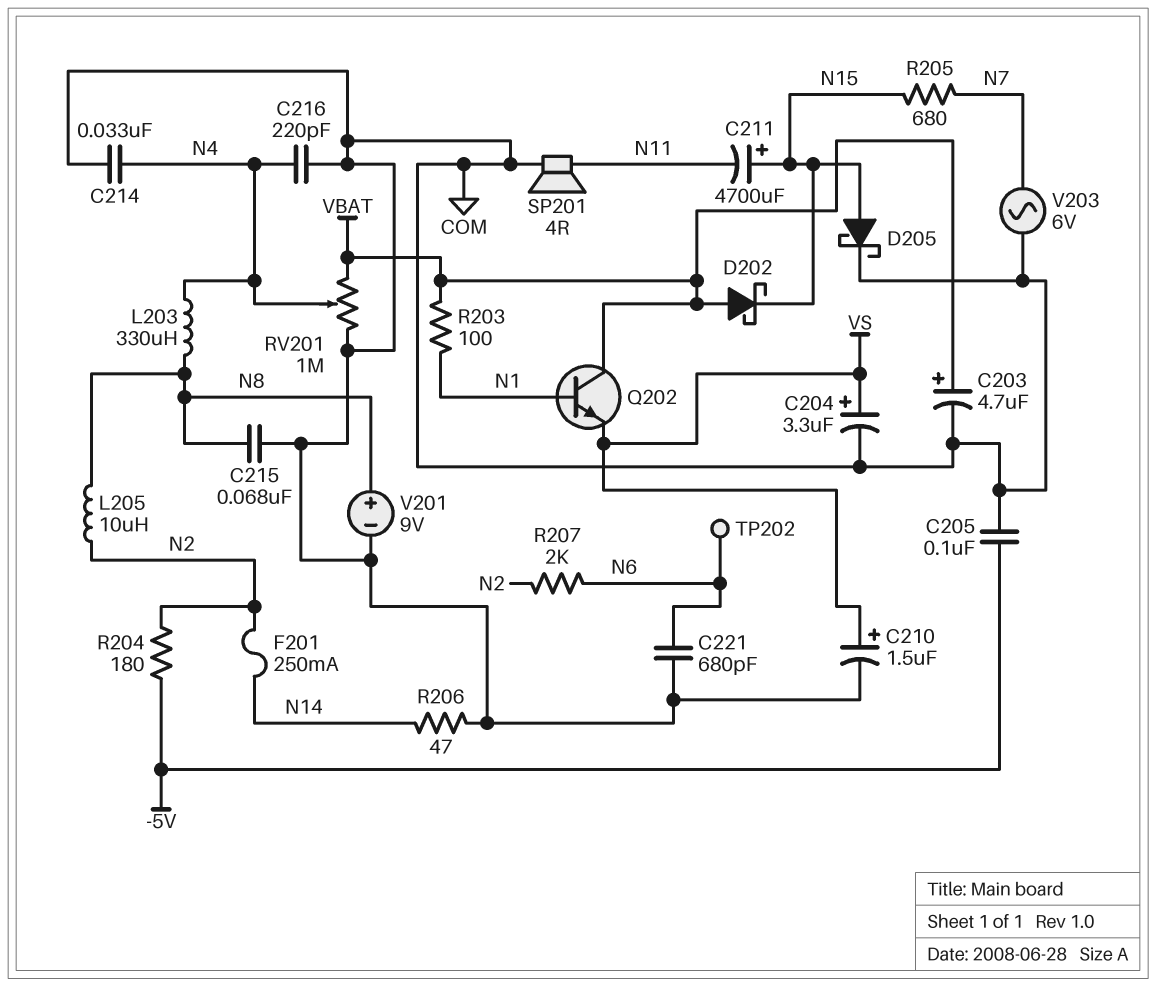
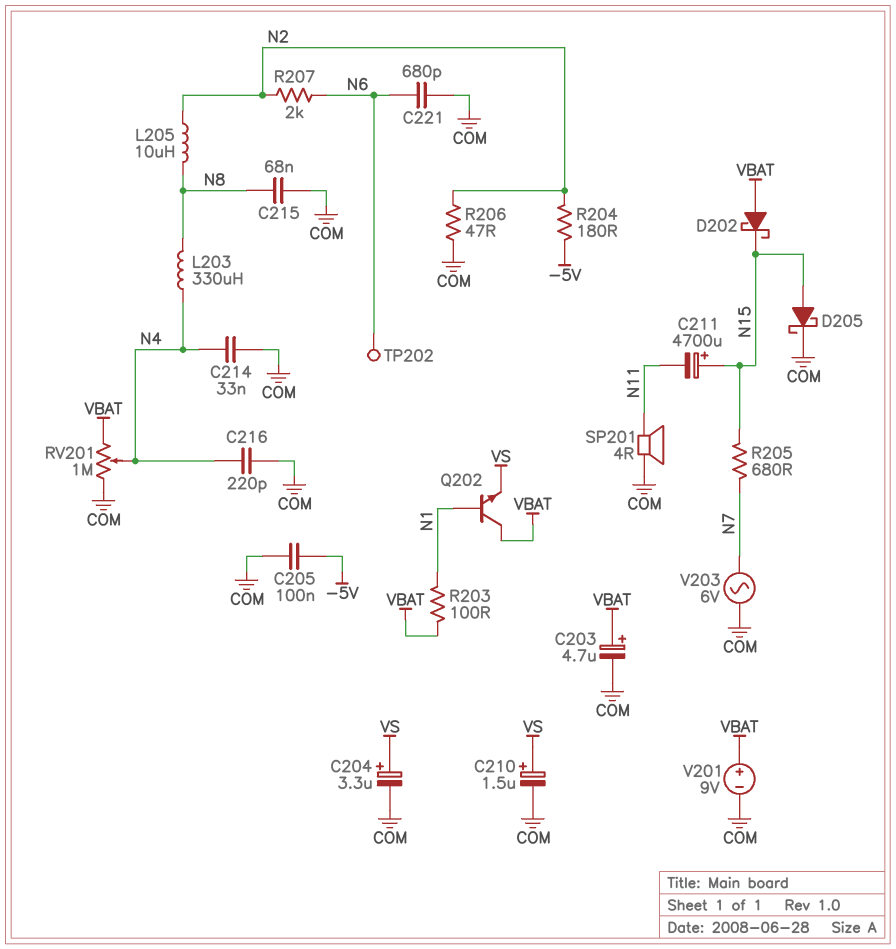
F201: 250mA (N2, N14) -> none
R206: 47 (COM, N14) -> 47 (COM, N2)
V201: 9V (plus N8, minus COM) -> 9V (plus VBAT, minus COM)

